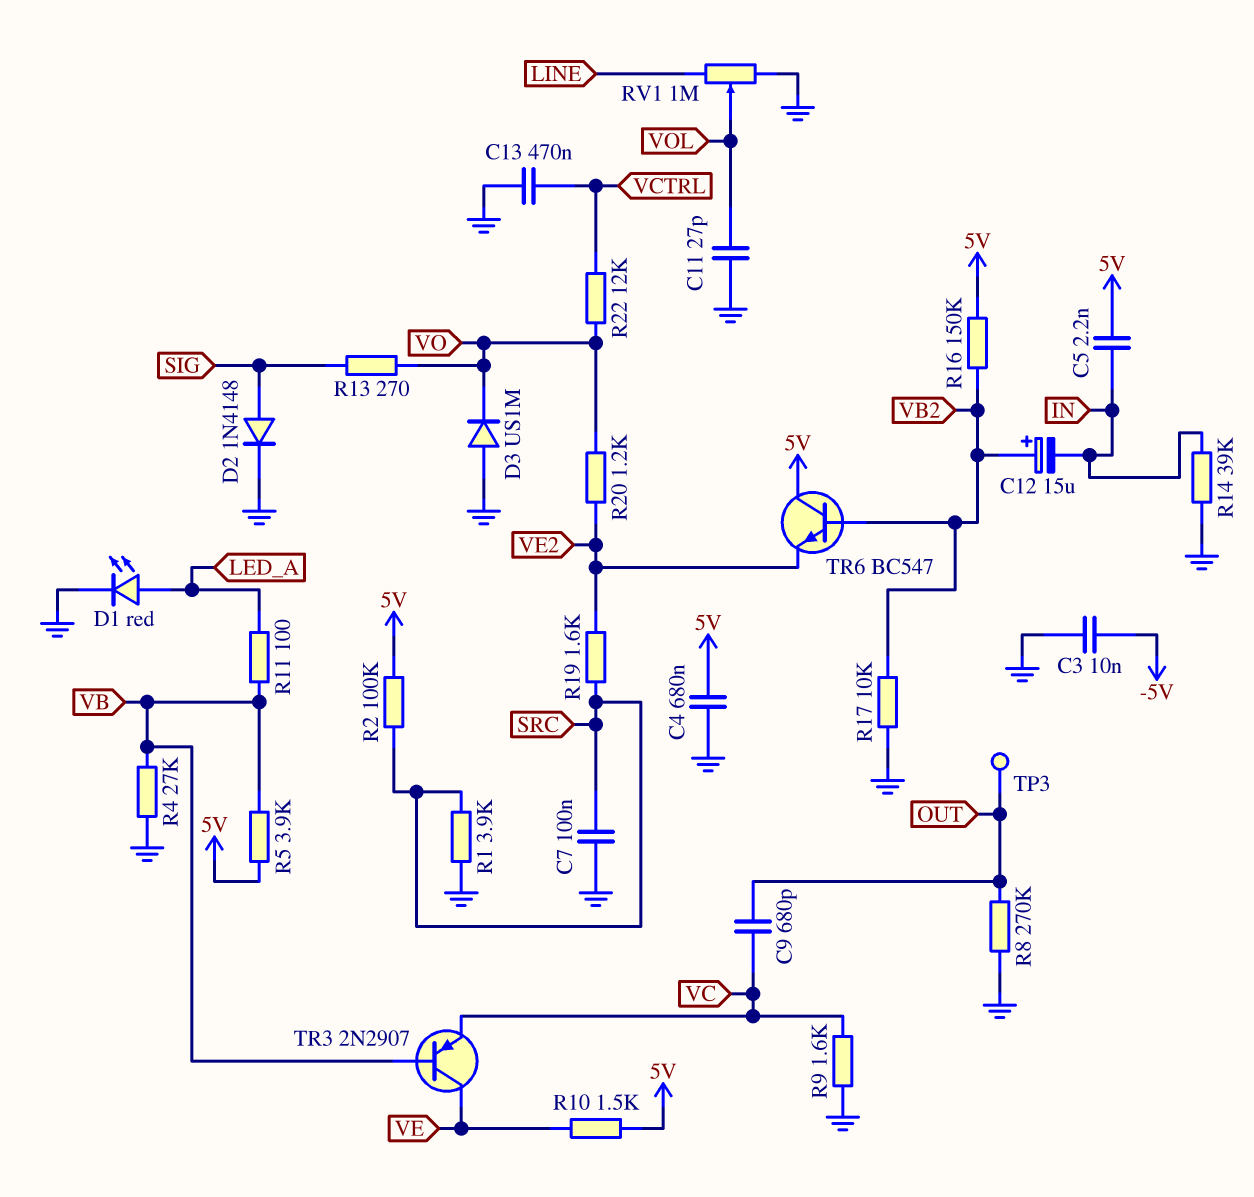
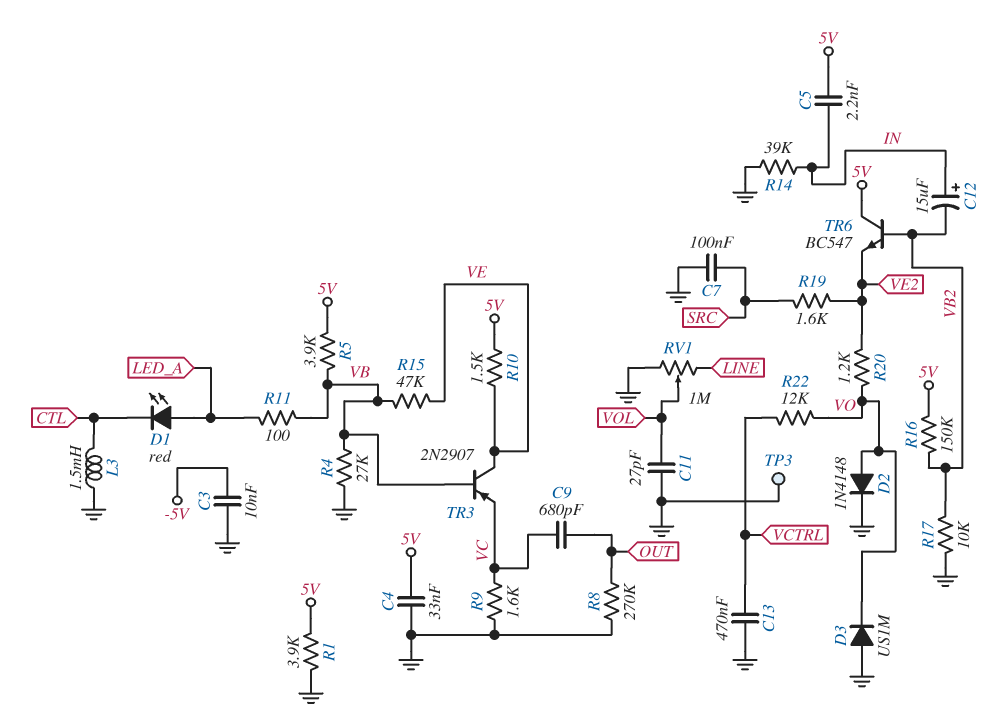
C4: 680nF (5V, GND) -> 33nF (5V, GND)
C12: 15uF (plus VB2, minus IN) -> 15uF (plus IN, minus VB2)
D1: LED red (A LED_A, K GND) -> LED red (A LED_A, K CTL)
D2: diode 1N4148 (A SIG, K GND) -> diode 1N4148 (A VO, K GND)
L3: none -> 1.5mH (CTL, GND)
R1: 3.9k (GND, SRC) -> 3.9k (5V, GND)
R2: 100k (5V, SRC) -> none
R13: 270 (SIG, VO) -> none
R15: none -> 47k (VB, VE)
TP3: test point (OUT) -> test point (GND)

